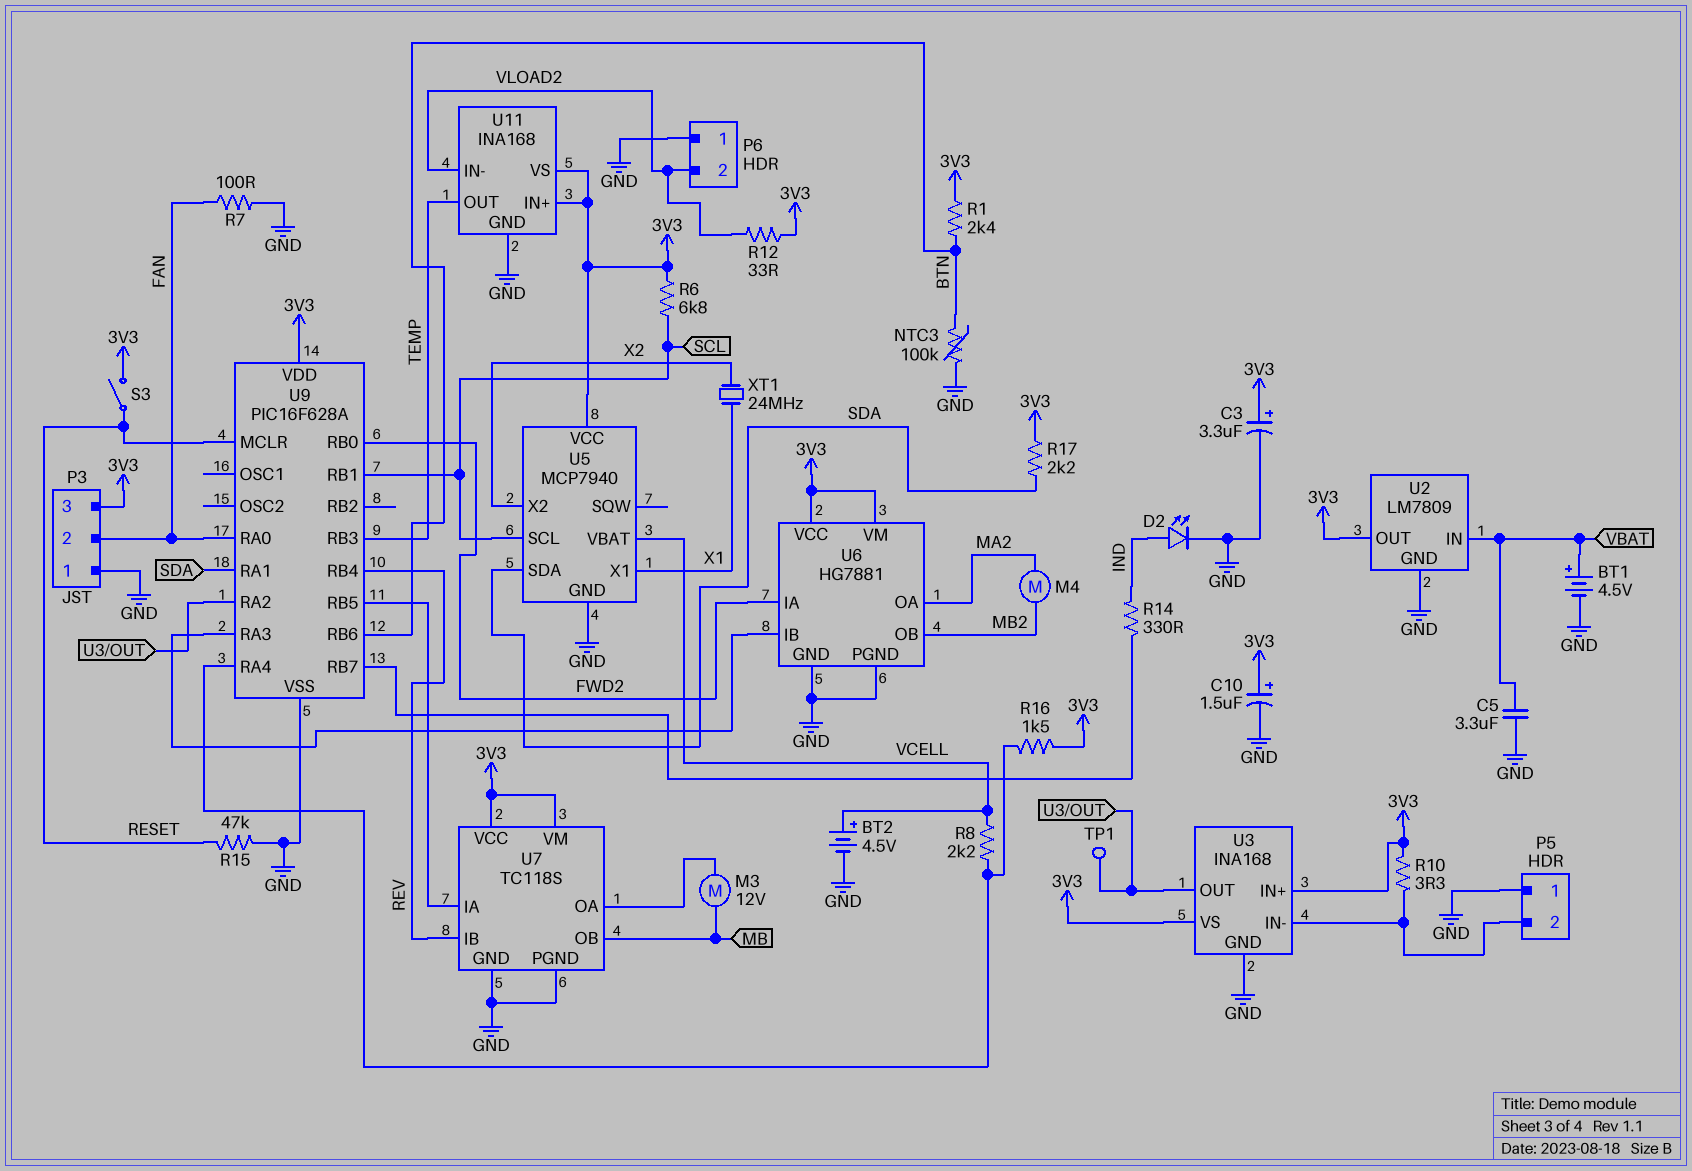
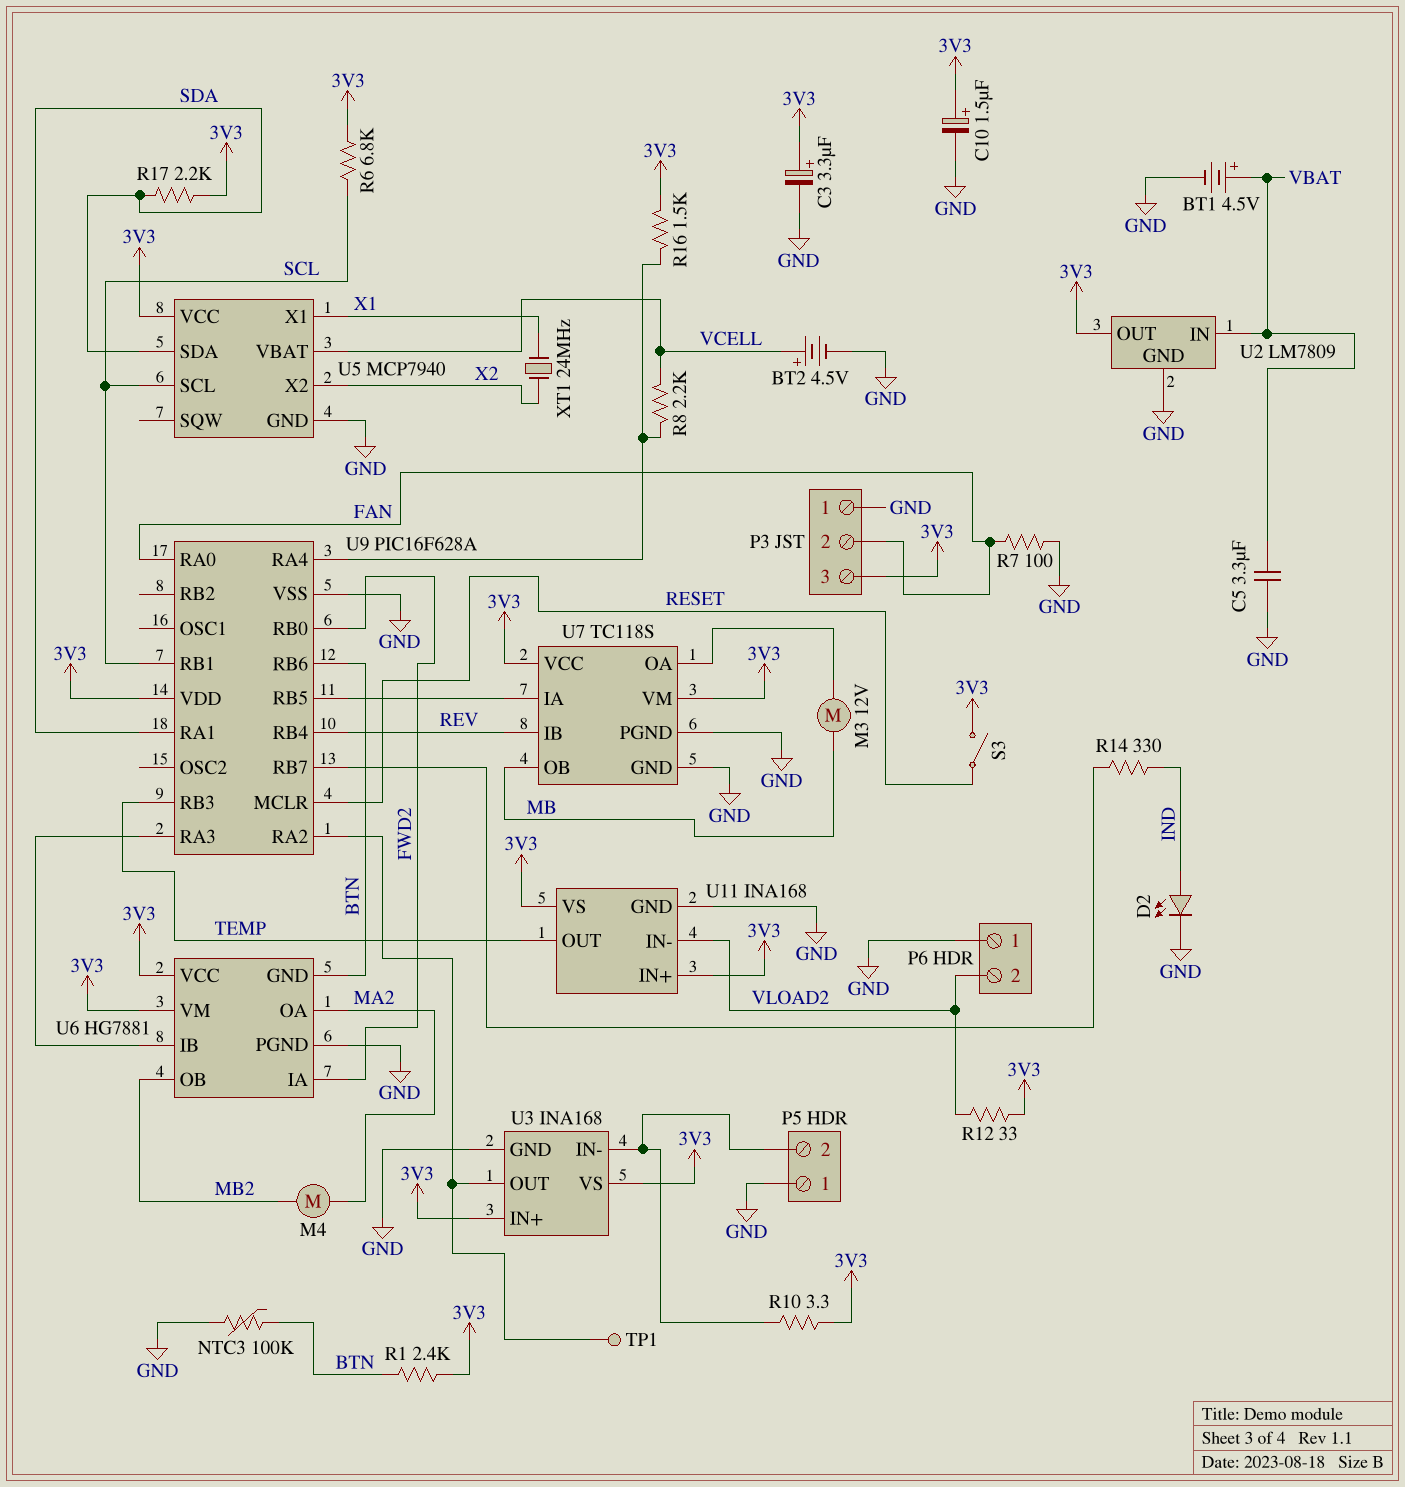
R15: 47k (GND, RESET) -> none
U6 pin GND: GND -> BTN

